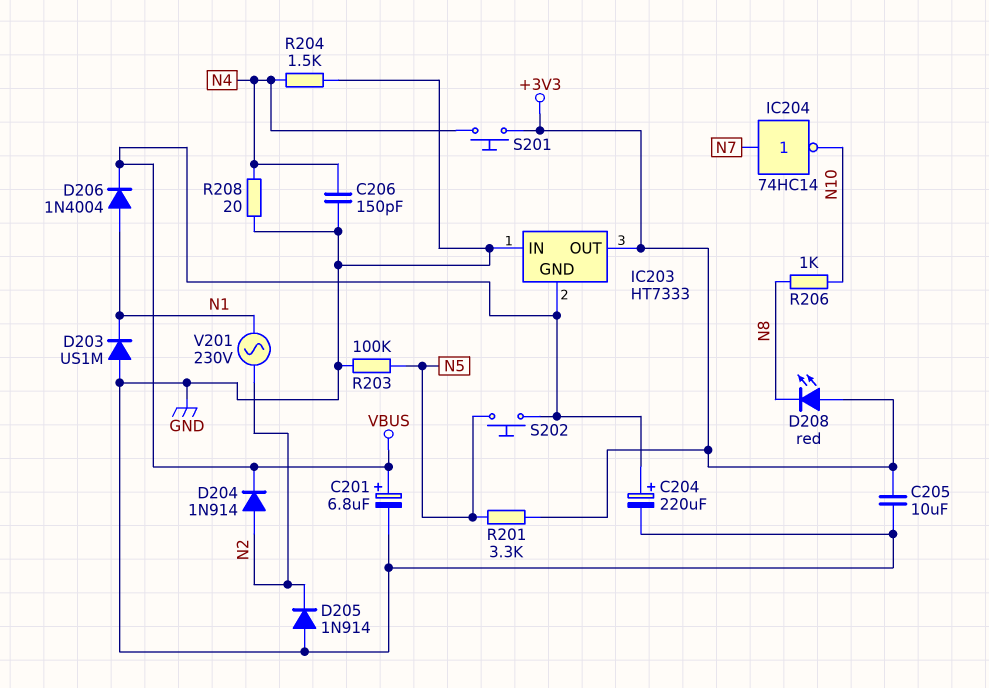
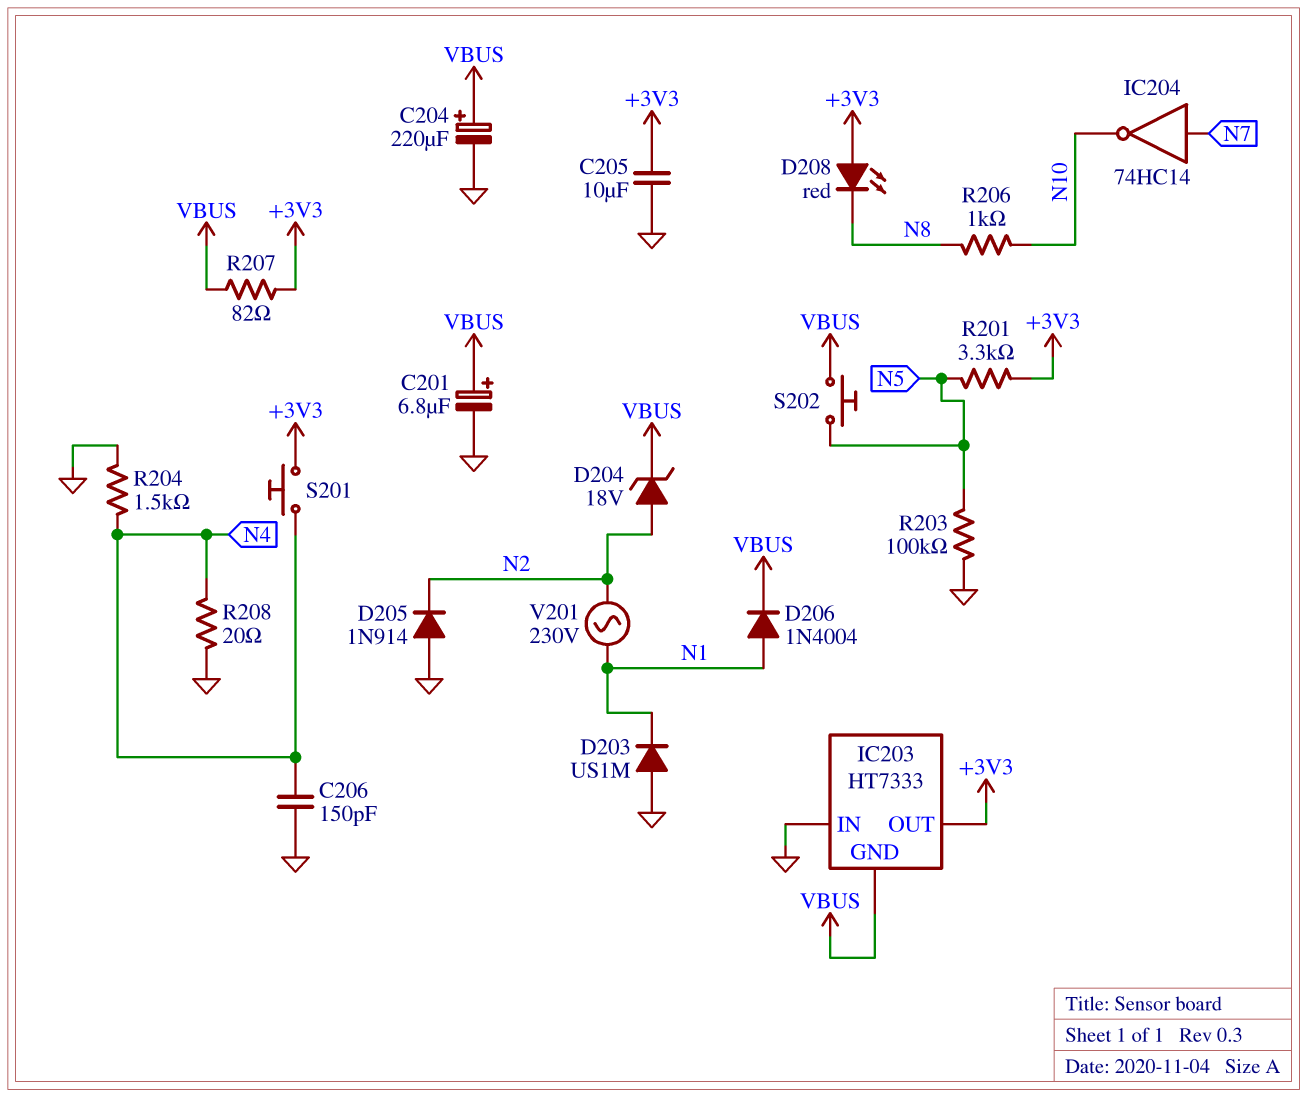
D204: diode 1N914 (A N2, K VBUS) -> zener 18V (A N2, K VBUS)
R207: none -> 82 (+3V3, VBUS)

